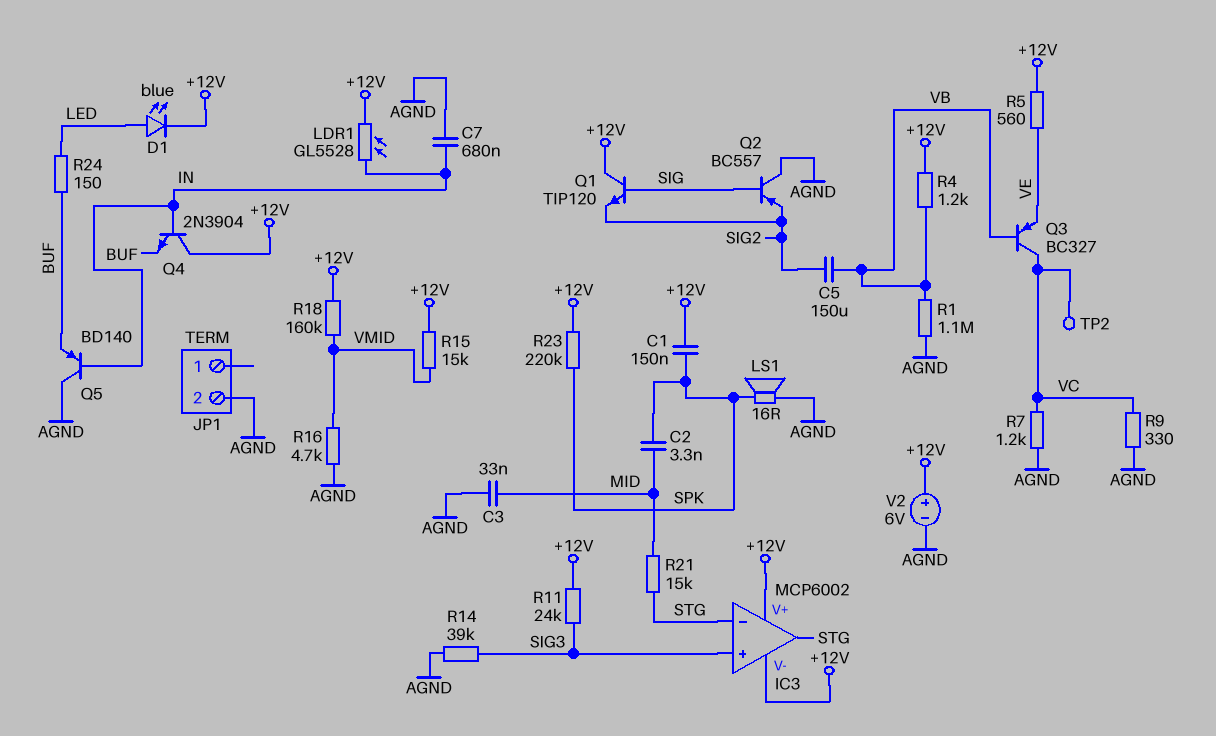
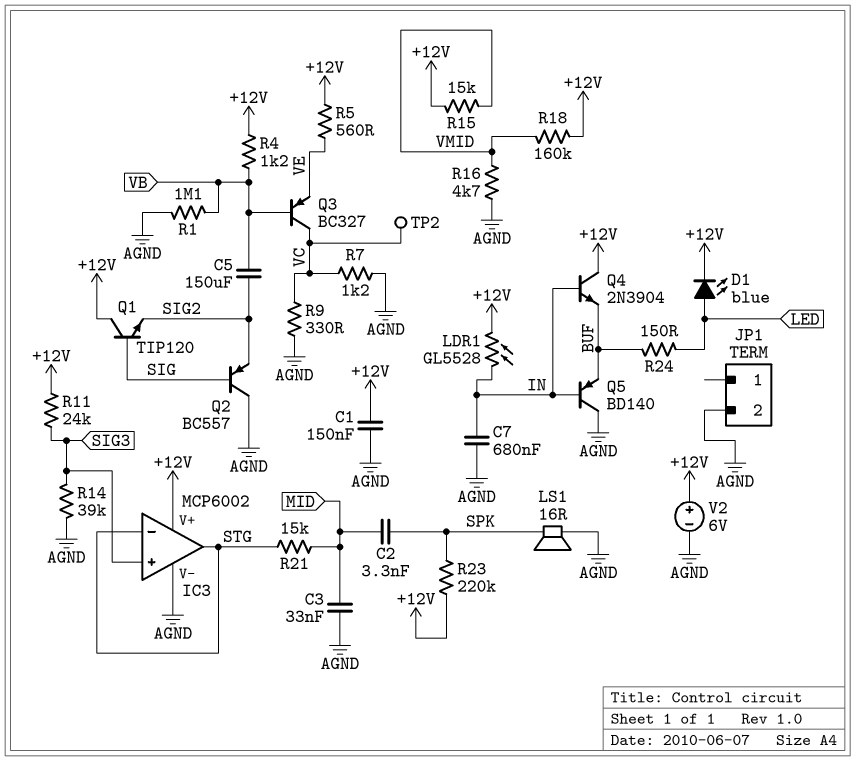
C1: 150nF (+12V, SPK) -> 150nF (+12V, AGND)
IC3 pin V-: +12V -> AGND

